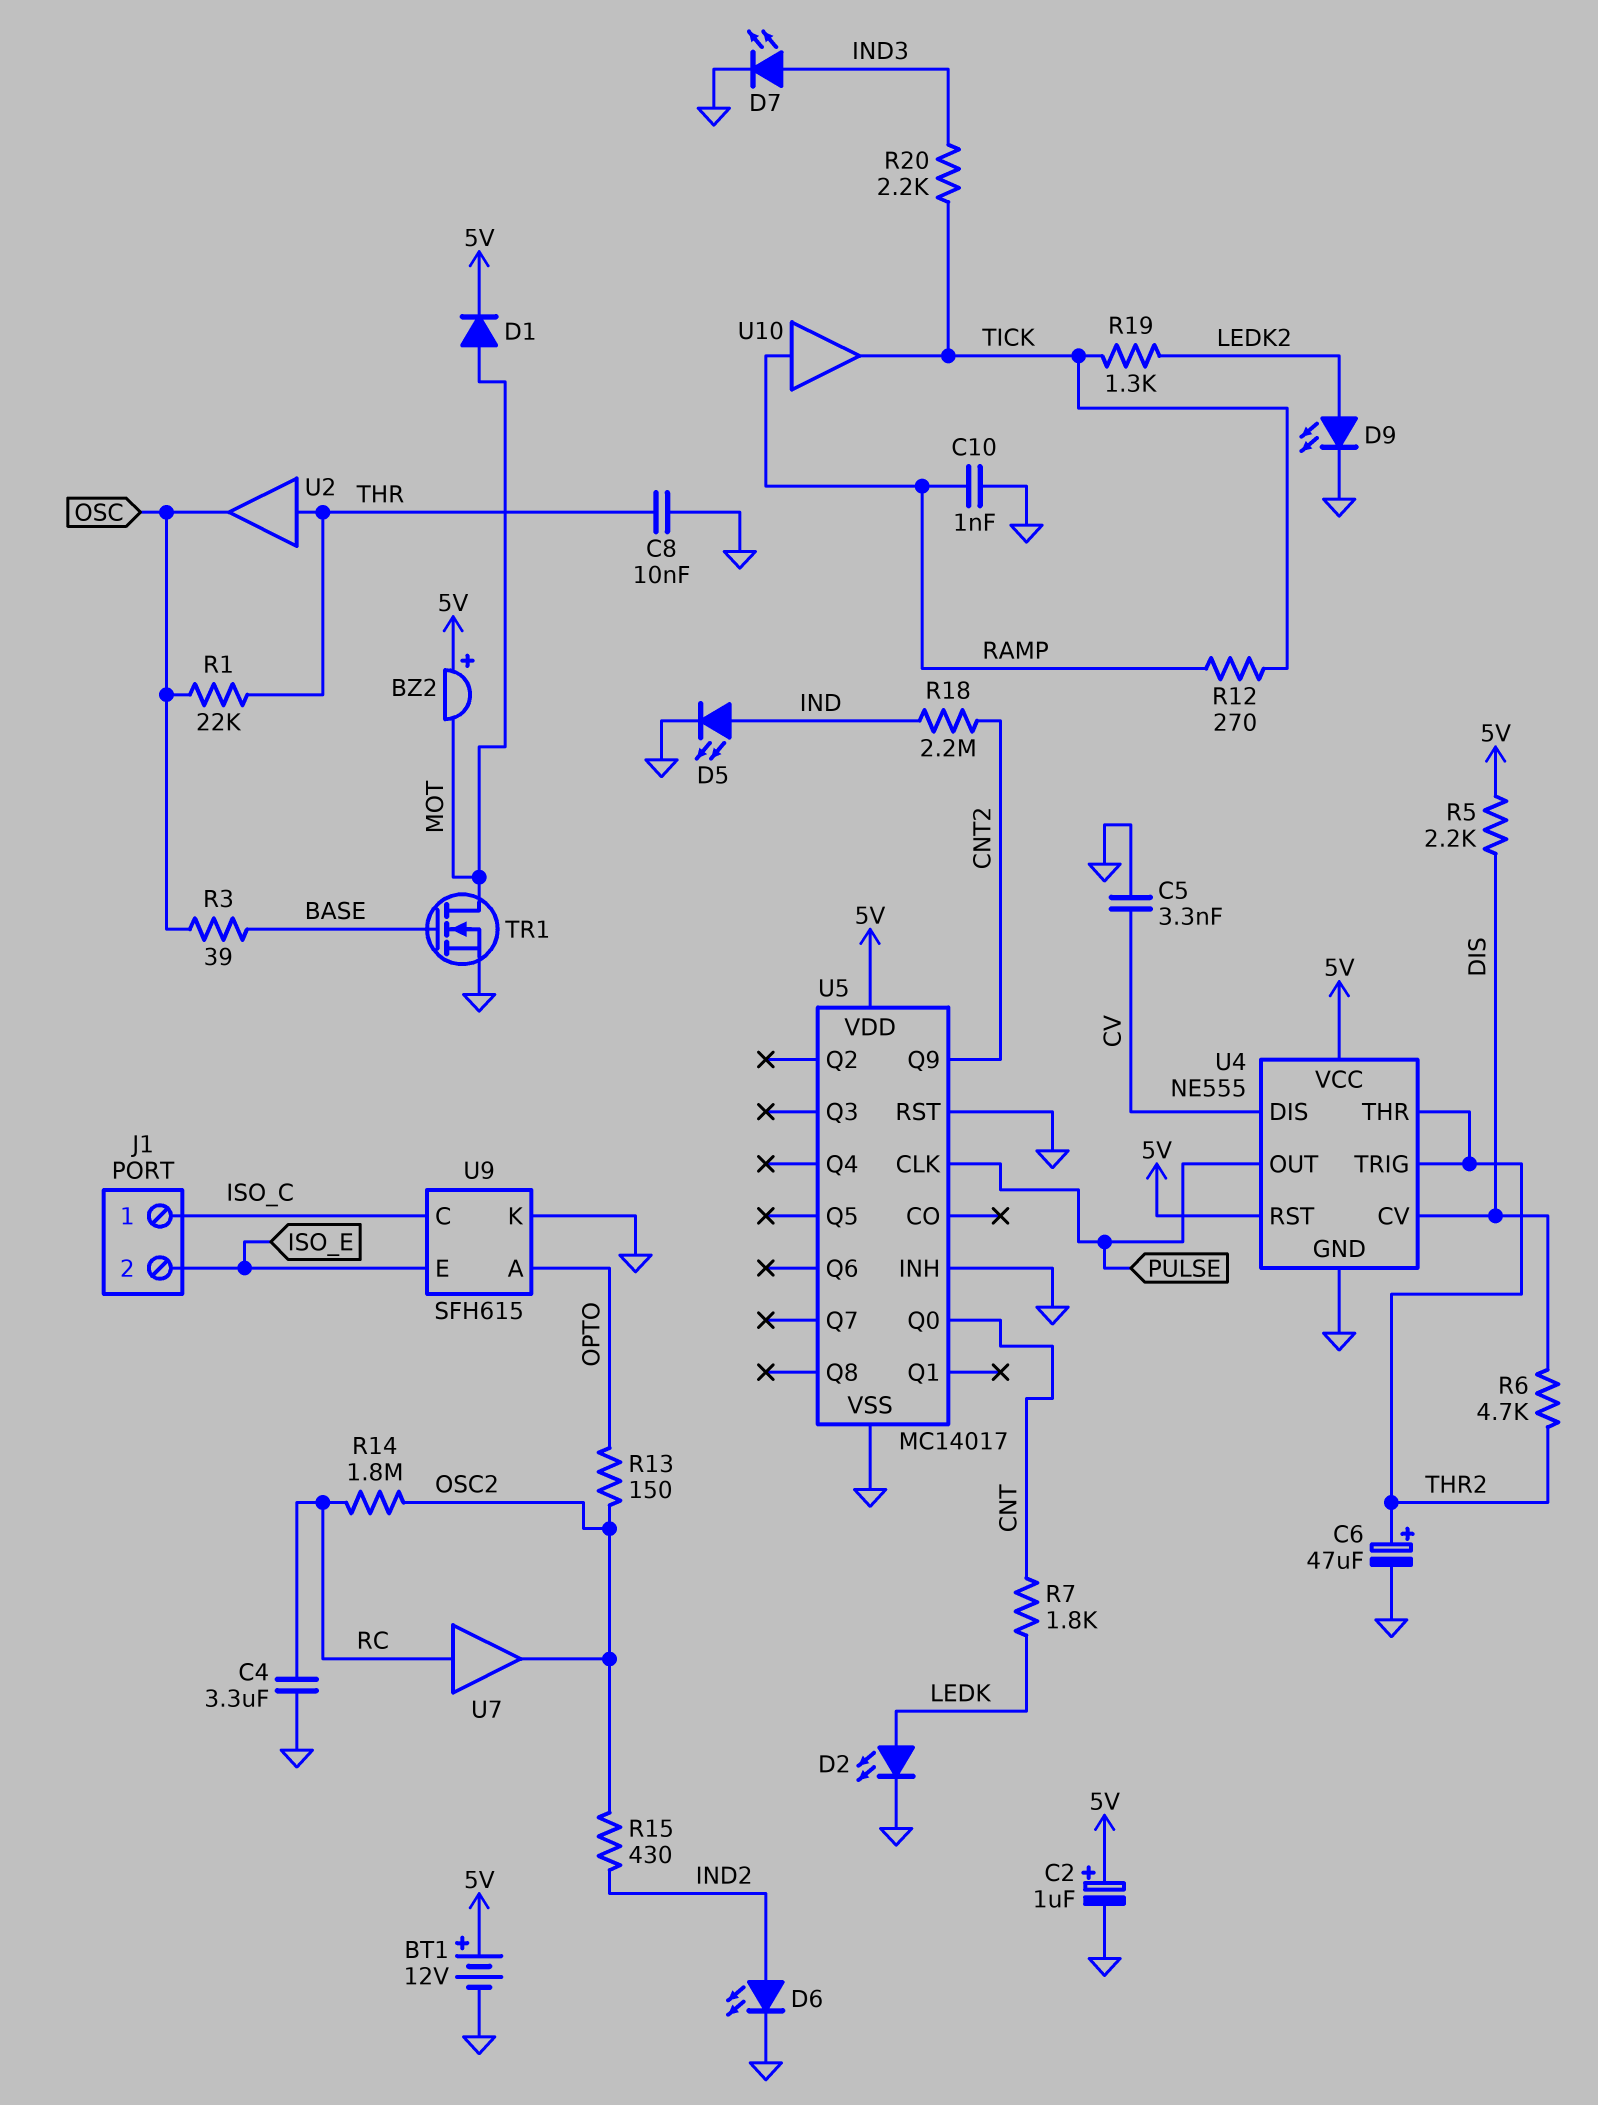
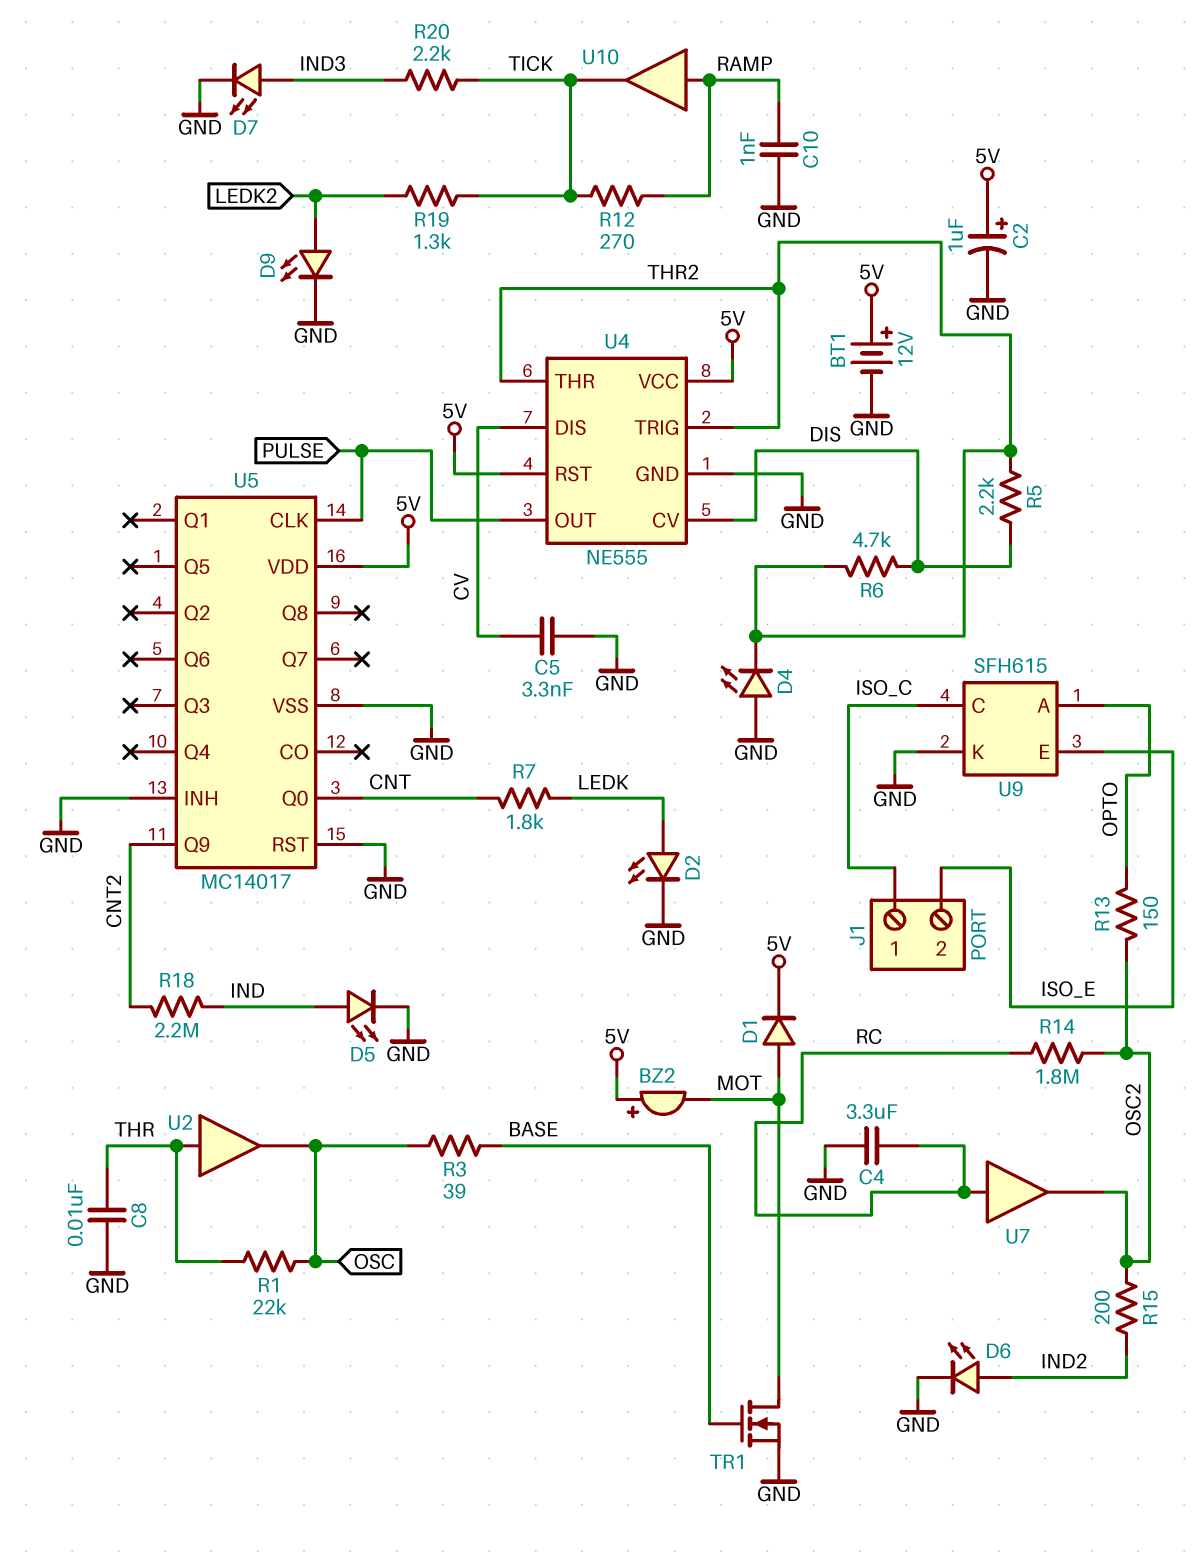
C6: 47uF (plus THR2, minus GND) -> none
D4: none -> LED (A GND, K THR2)
R5: 2.2k (5V, DIS) -> 2.2k (DIS, THR2)
R15: 430 (IND2, OSC2) -> 200 (IND2, OSC2)

